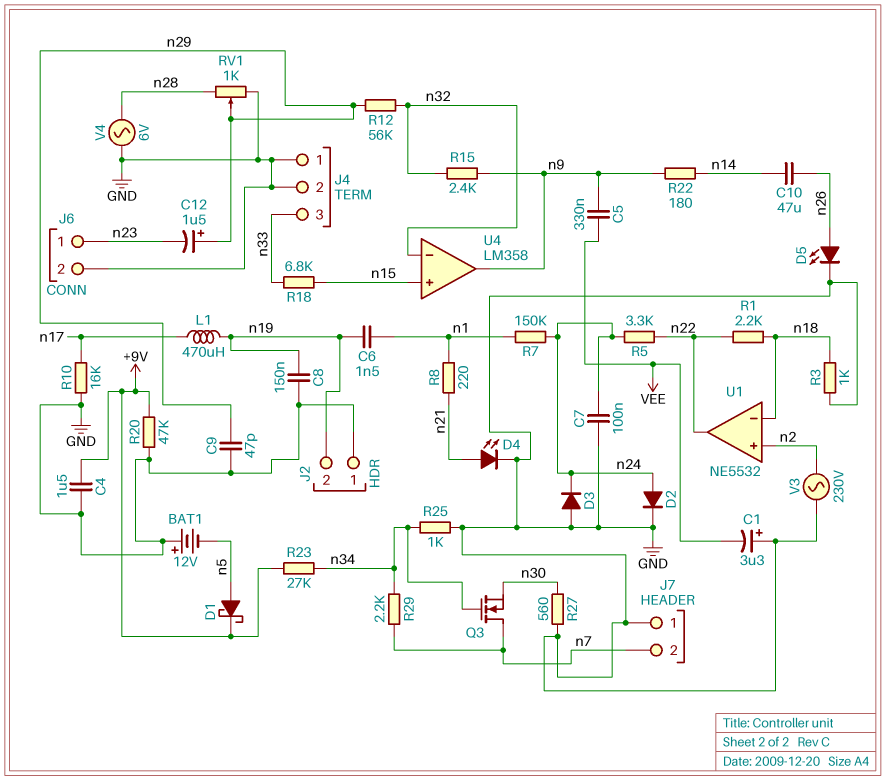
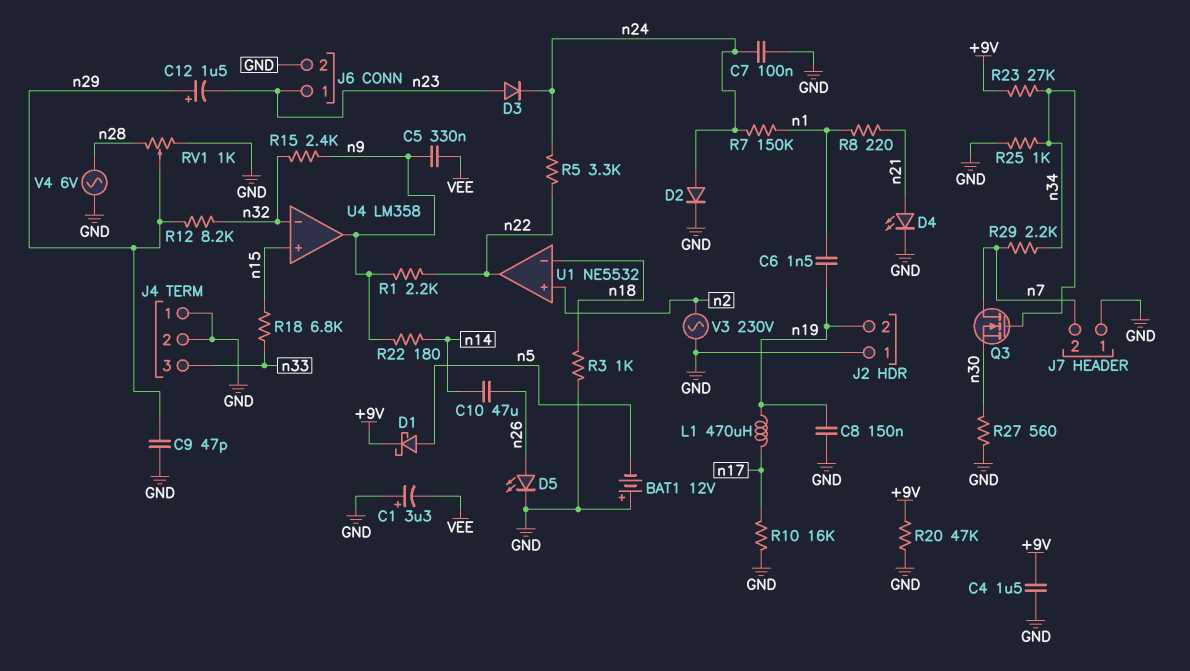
D3: diode (A GND, K n24) -> diode (A n23, K n24)
R1: 2.2k (n18, n22) -> 2.2k (n9, n22)
R12: 56k (n29, n32) -> 8.2k (n29, n32)

